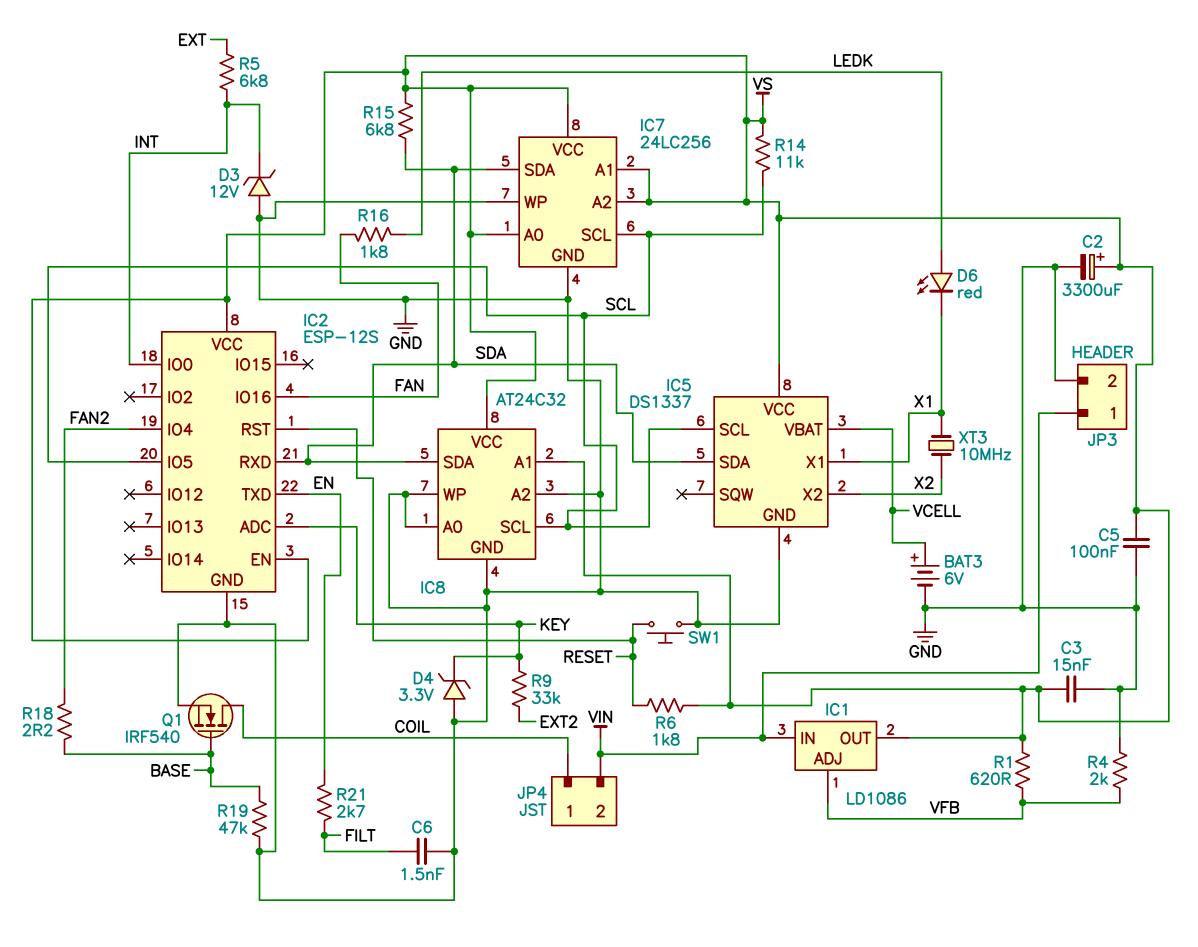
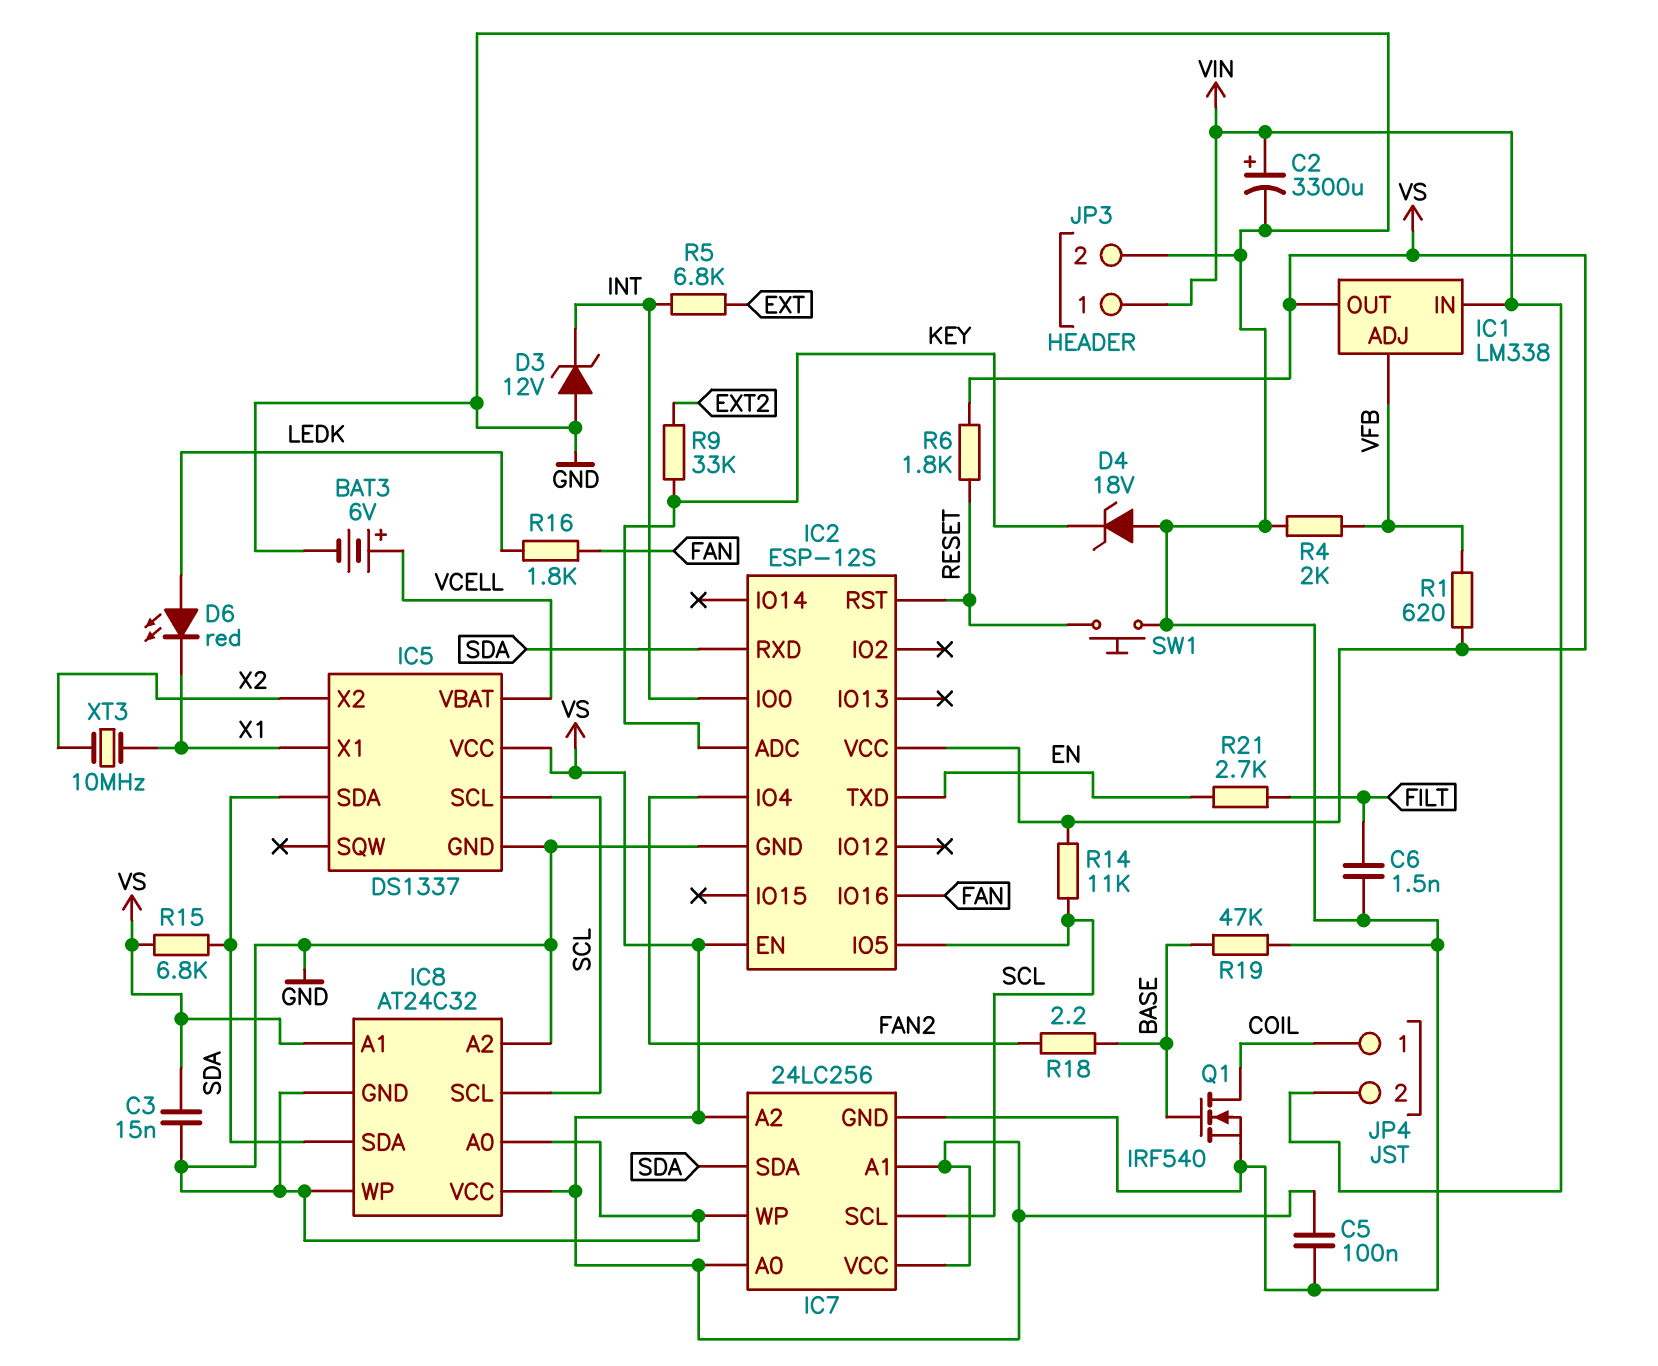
C2: 3300uF (plus VS, minus GND) -> 3300uF (plus VIN, minus GND)
D4: zener 3.3V (A GND, K KEY) -> zener 18V (A GND, K KEY)
IC1: LD1086 -> LM338

